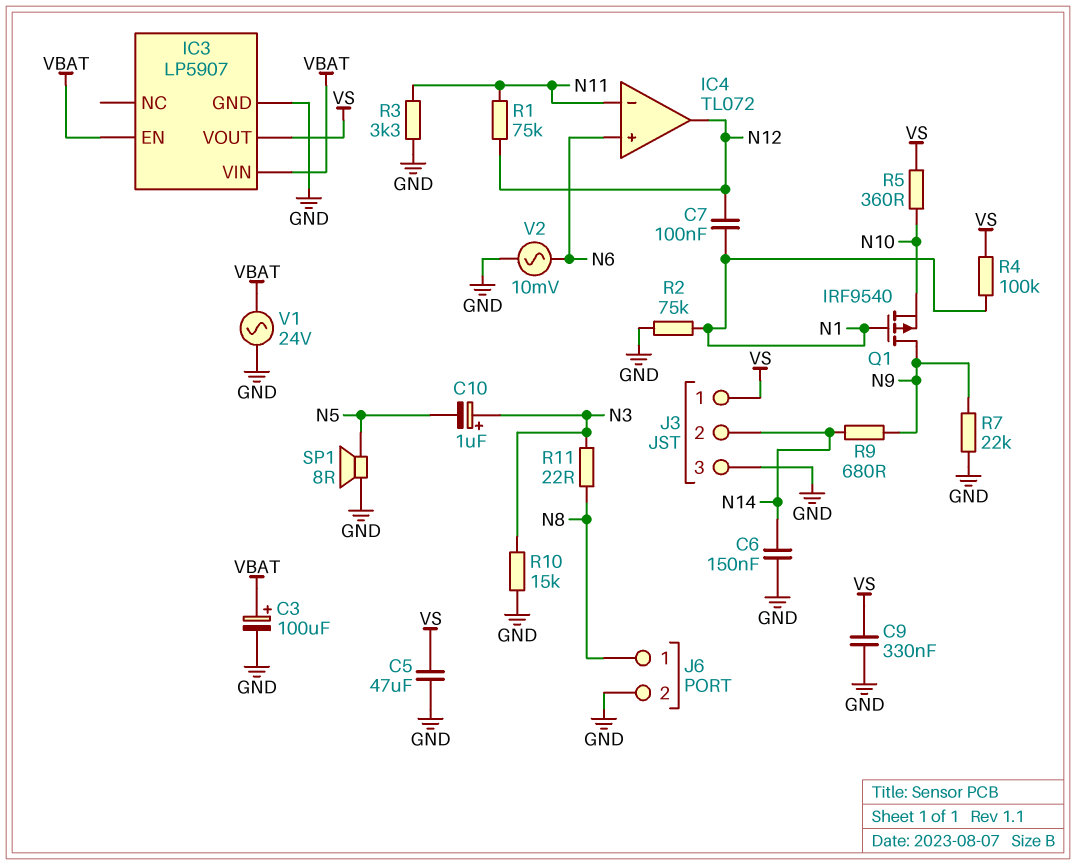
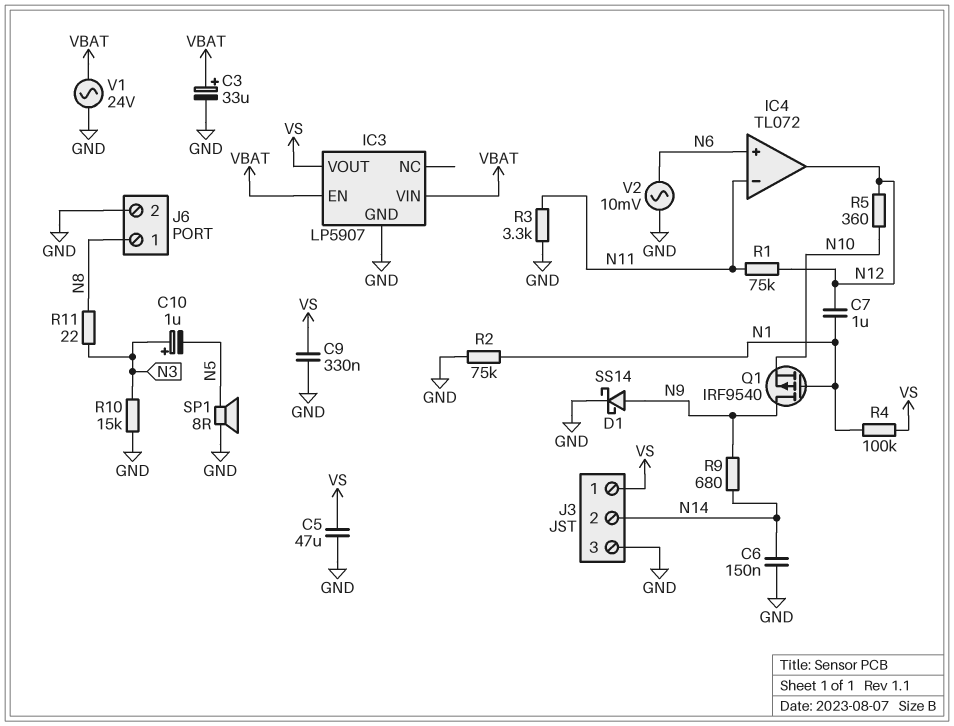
C3: 100uF (plus VBAT, minus GND) -> 33uF (plus VBAT, minus GND)
C7: 100nF (N1, N12) -> 1uF (N1, N12)
D1: none -> schottky SS14 (A N9, K GND)
R5: 360 (N10, VS) -> 360 (N10, N12)
R7: 22k (GND, N9) -> none

